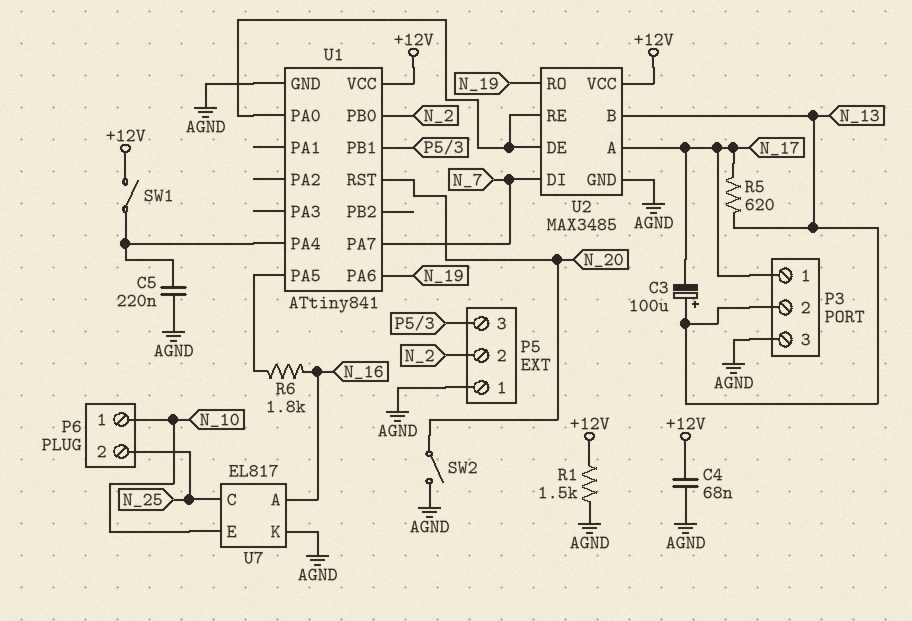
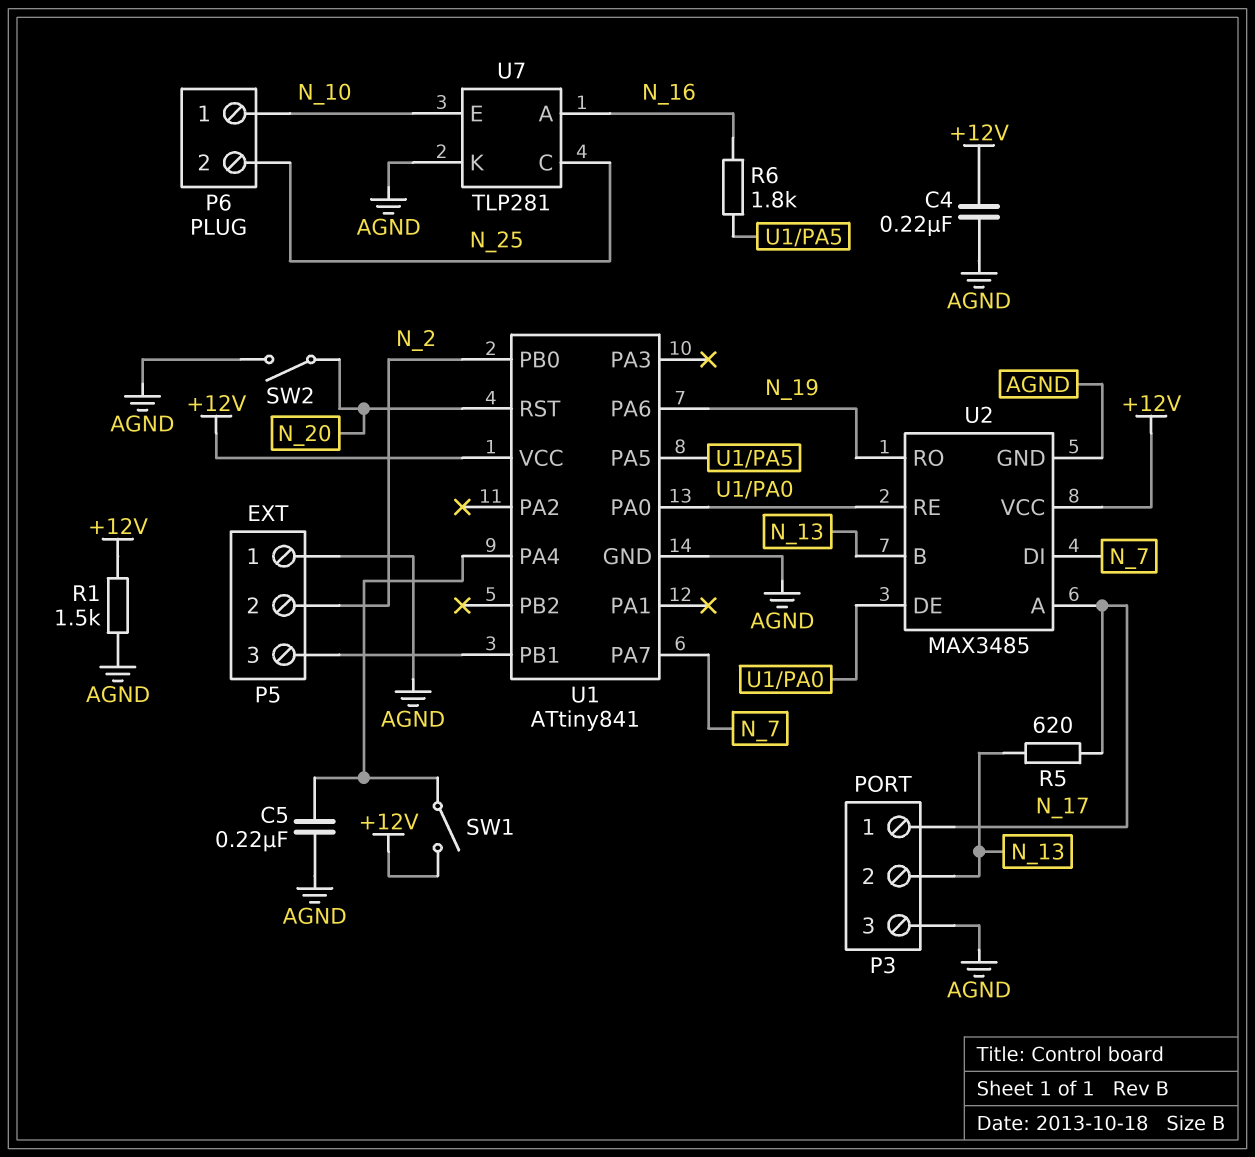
C3: 100uF (plus N_13, minus N_17) -> none
C4: 68nF (+12V, AGND) -> 220nF (+12V, AGND)
U7: EL817 -> TLP281

